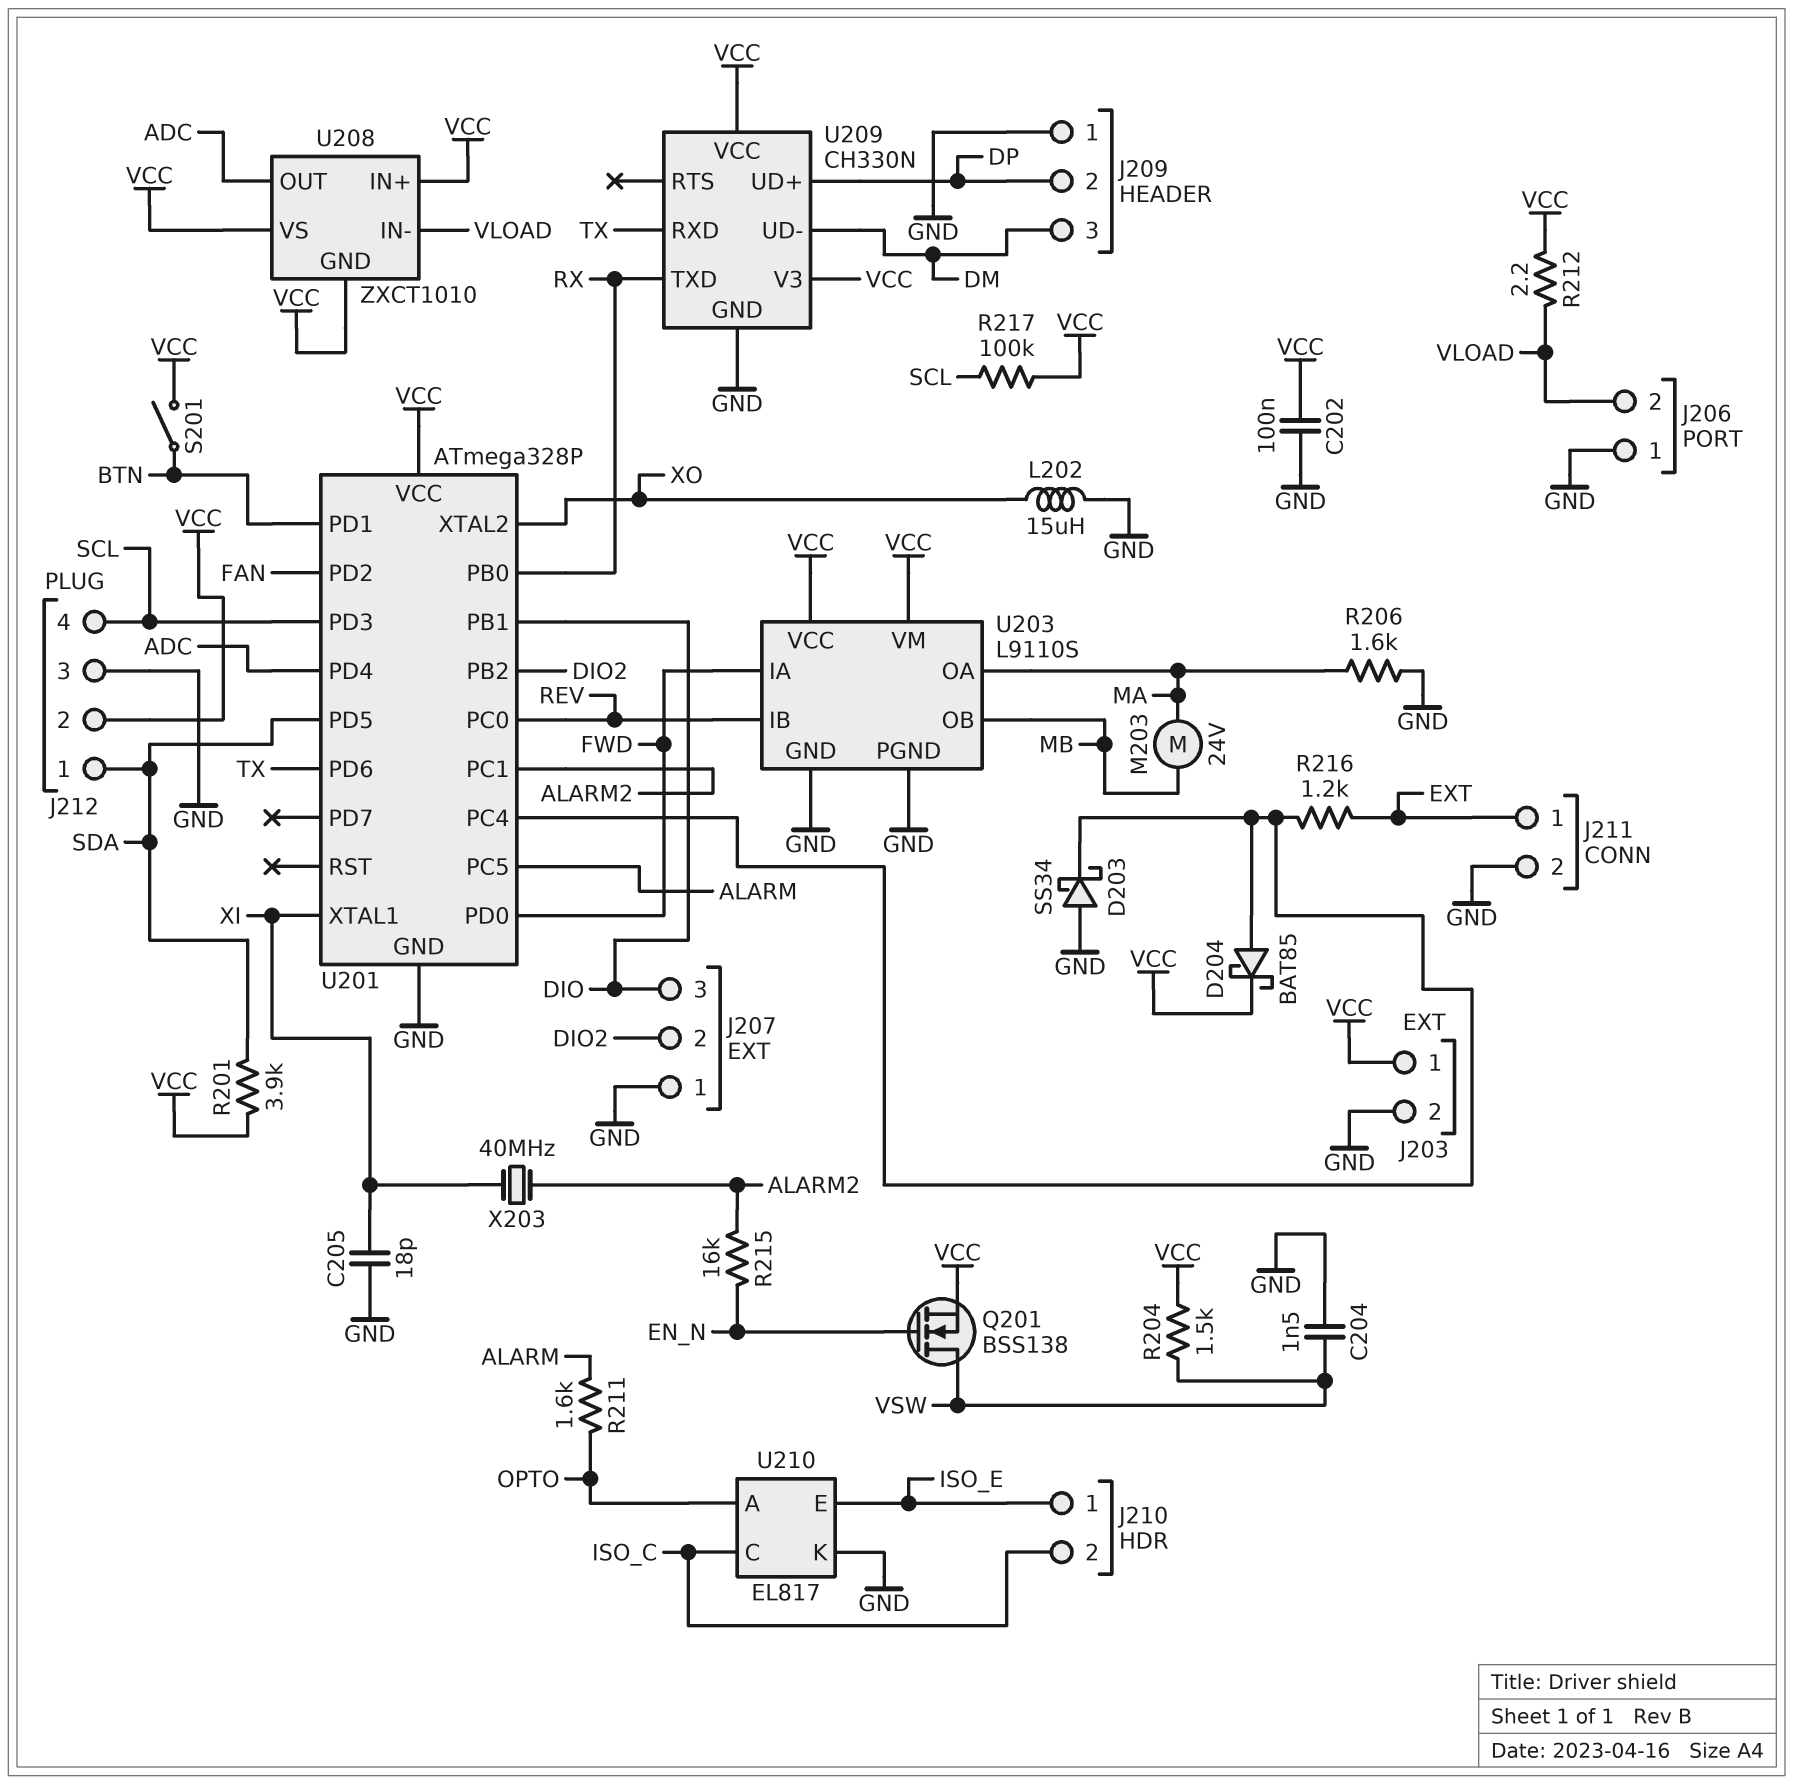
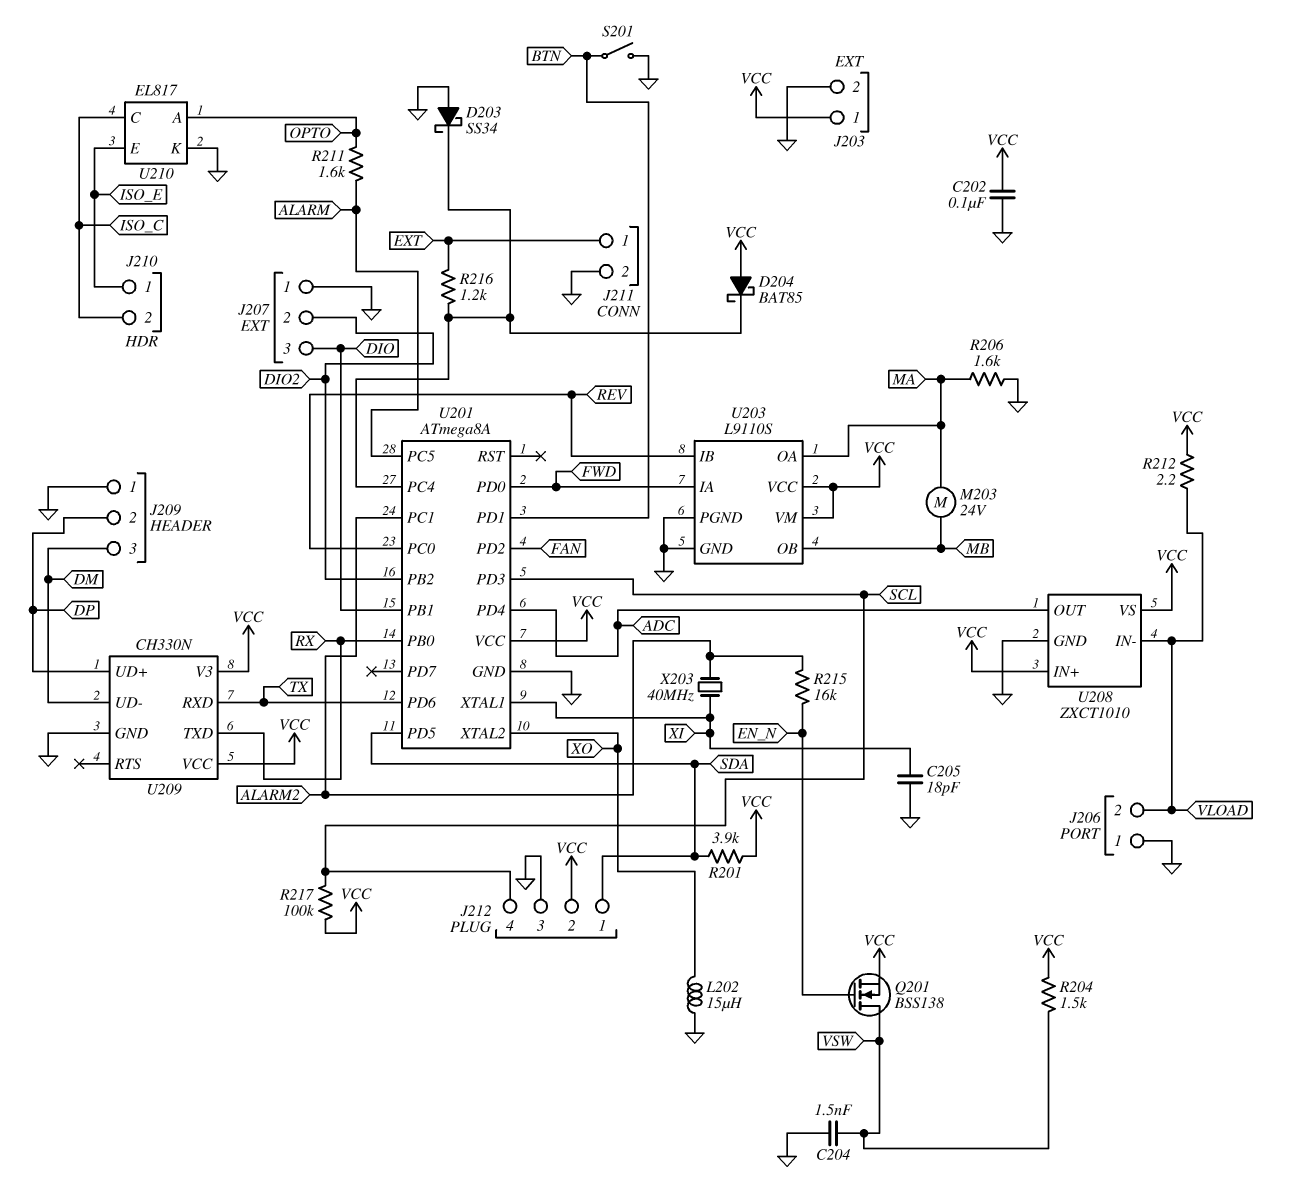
D204: schottky BAT85 (A U201/PC4, K VCC) -> schottky BAT85 (A VCC, K U201/PC4)
S201: switch (BTN, VCC) -> switch (BTN, GND)
U201: ATmega328P -> ATmega8A
U208 pin GND: VCC -> GND

